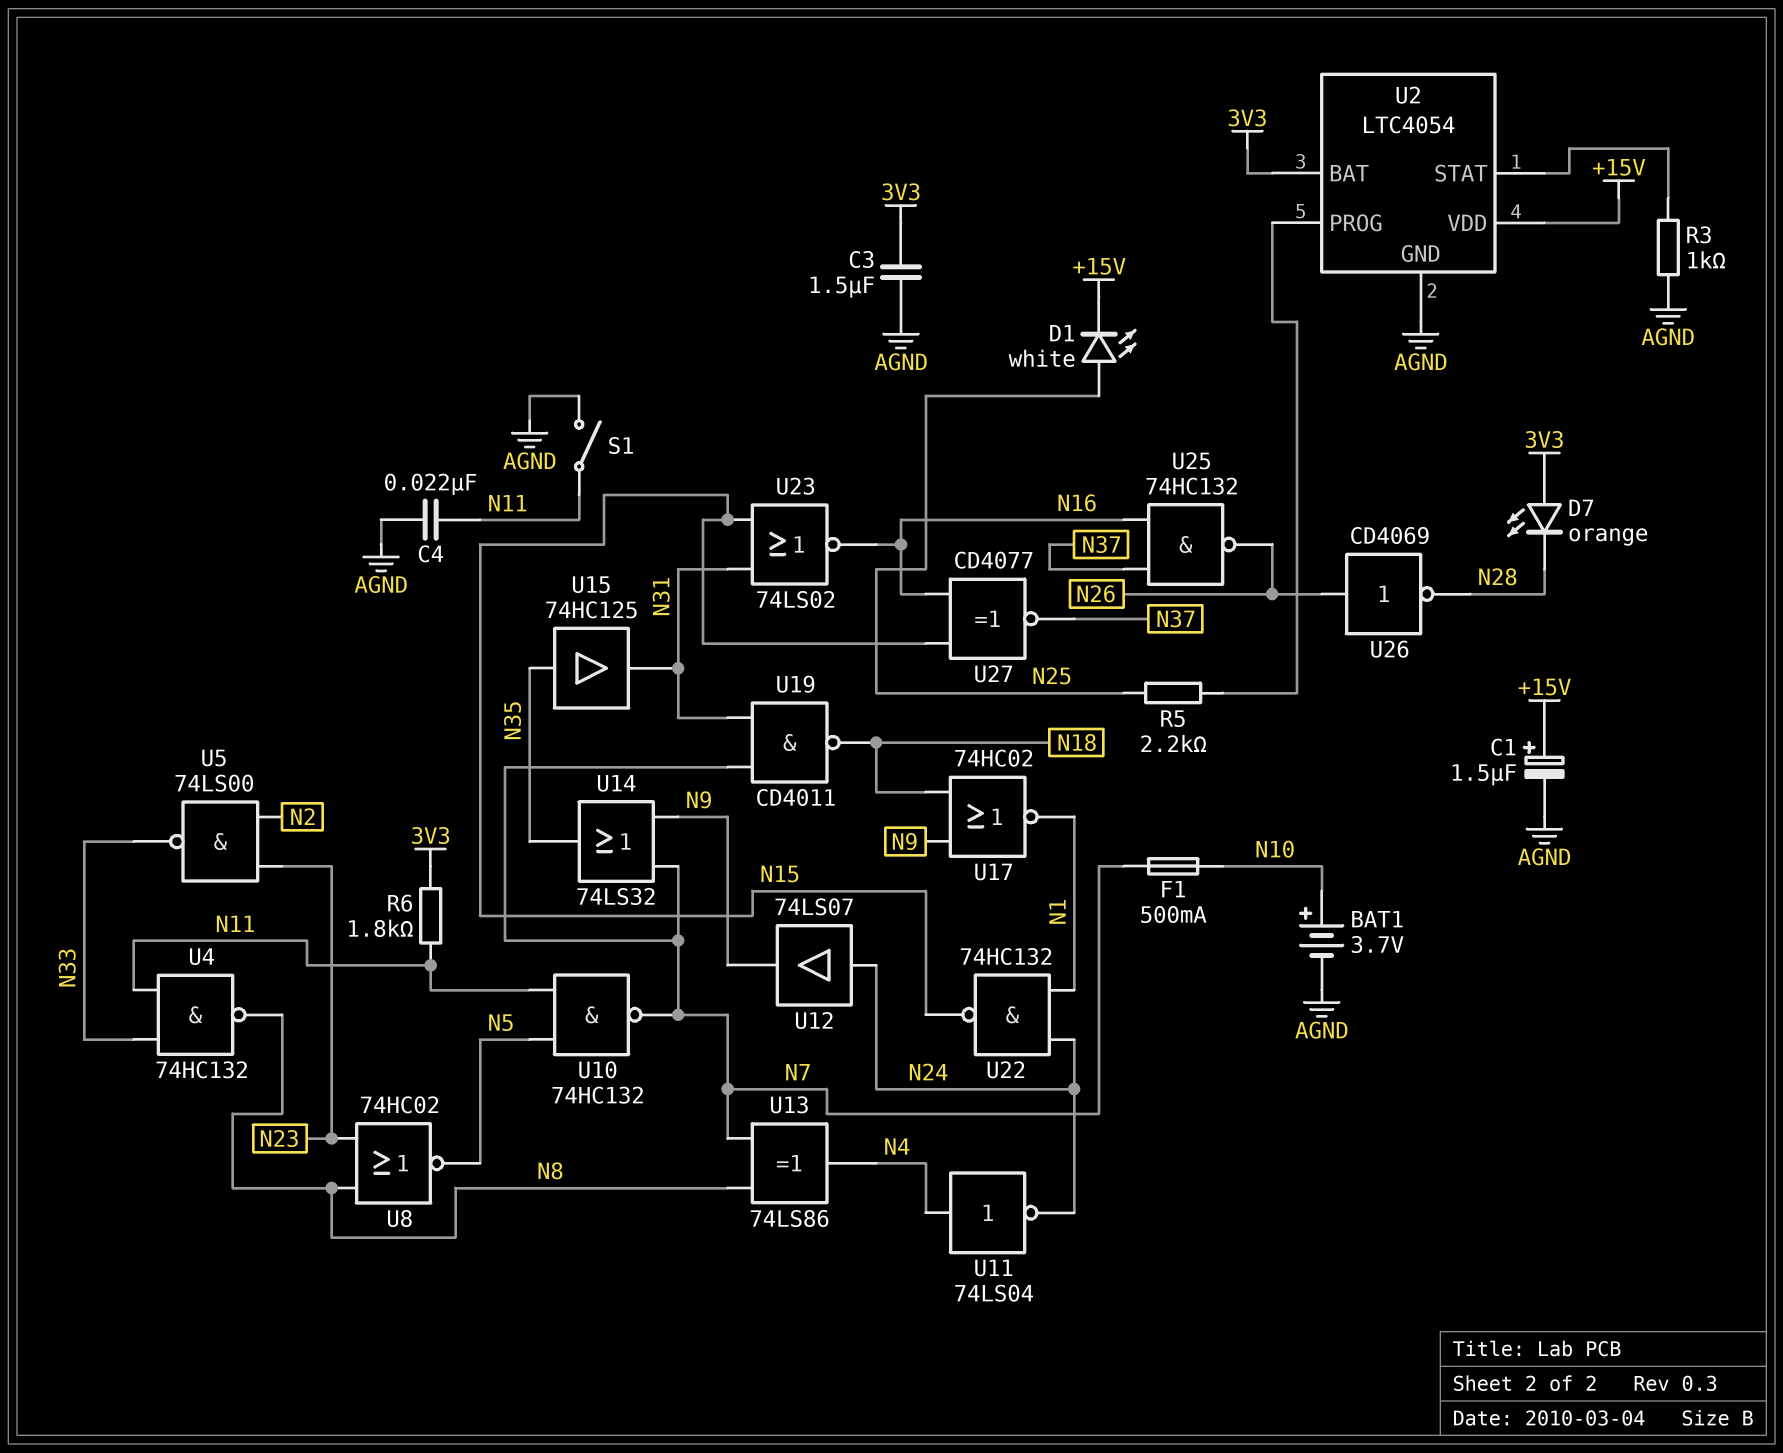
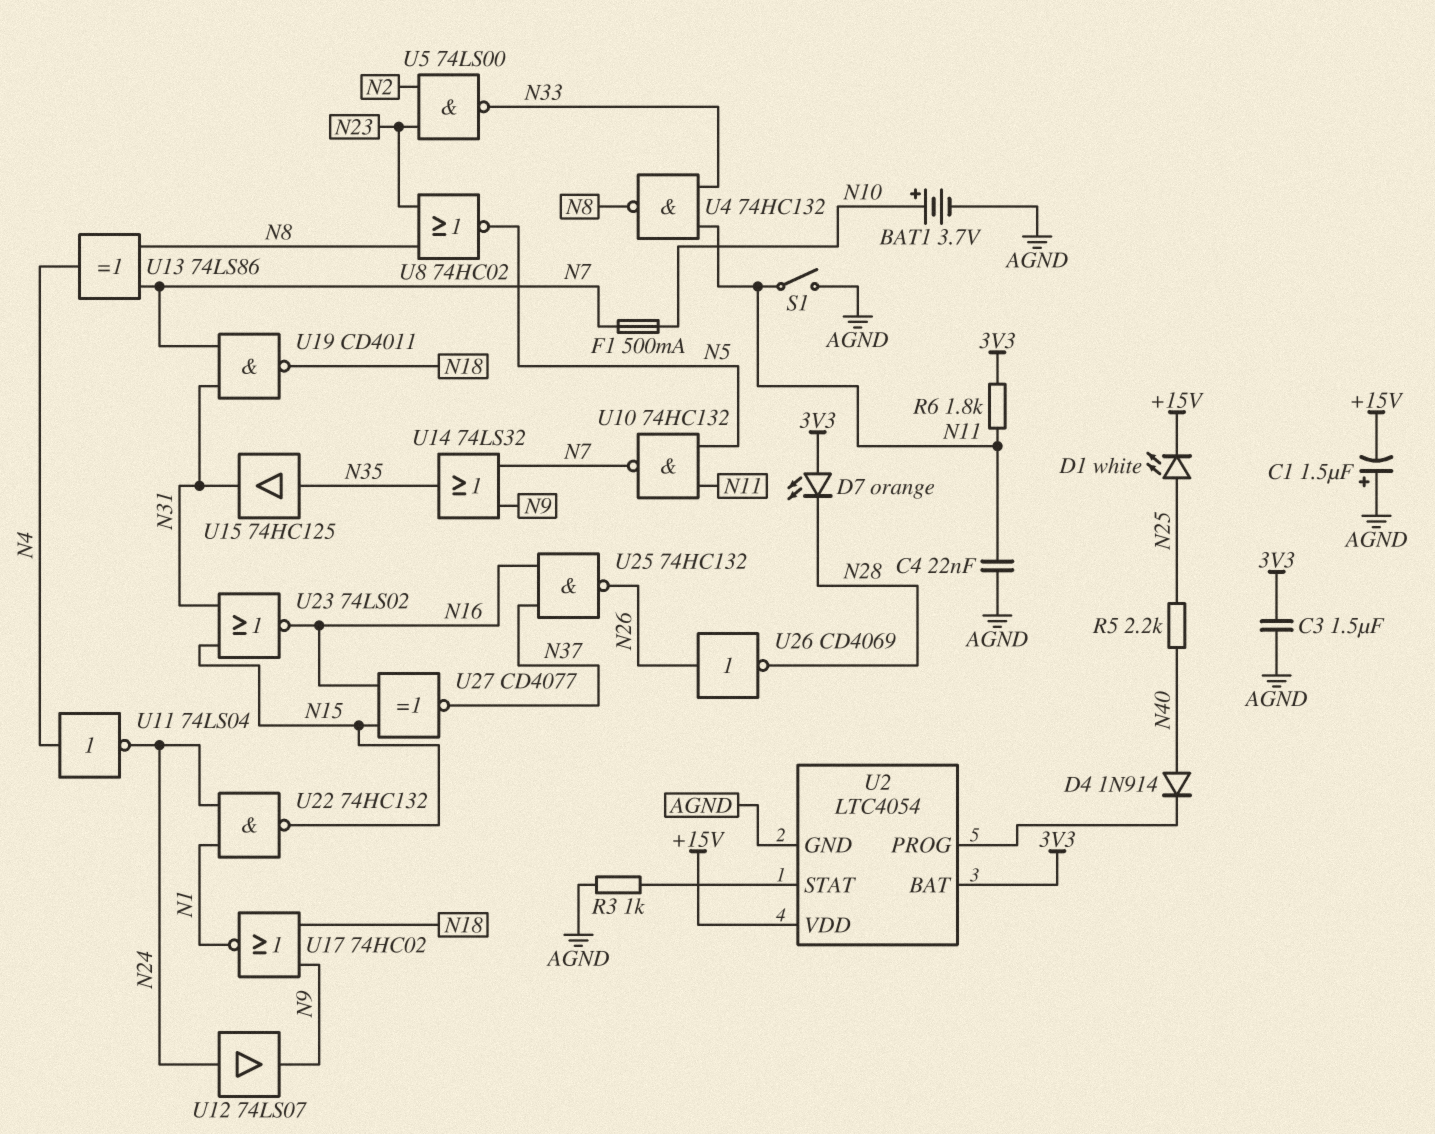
C1: 1.5uF (plus +15V, minus AGND) -> 1.5uF (plus AGND, minus +15V)
D4: none -> diode 1N914 (A N40, K U2/PROG)
R5: 2.2k (N25, U2/PROG) -> 2.2k (N25, N40)

